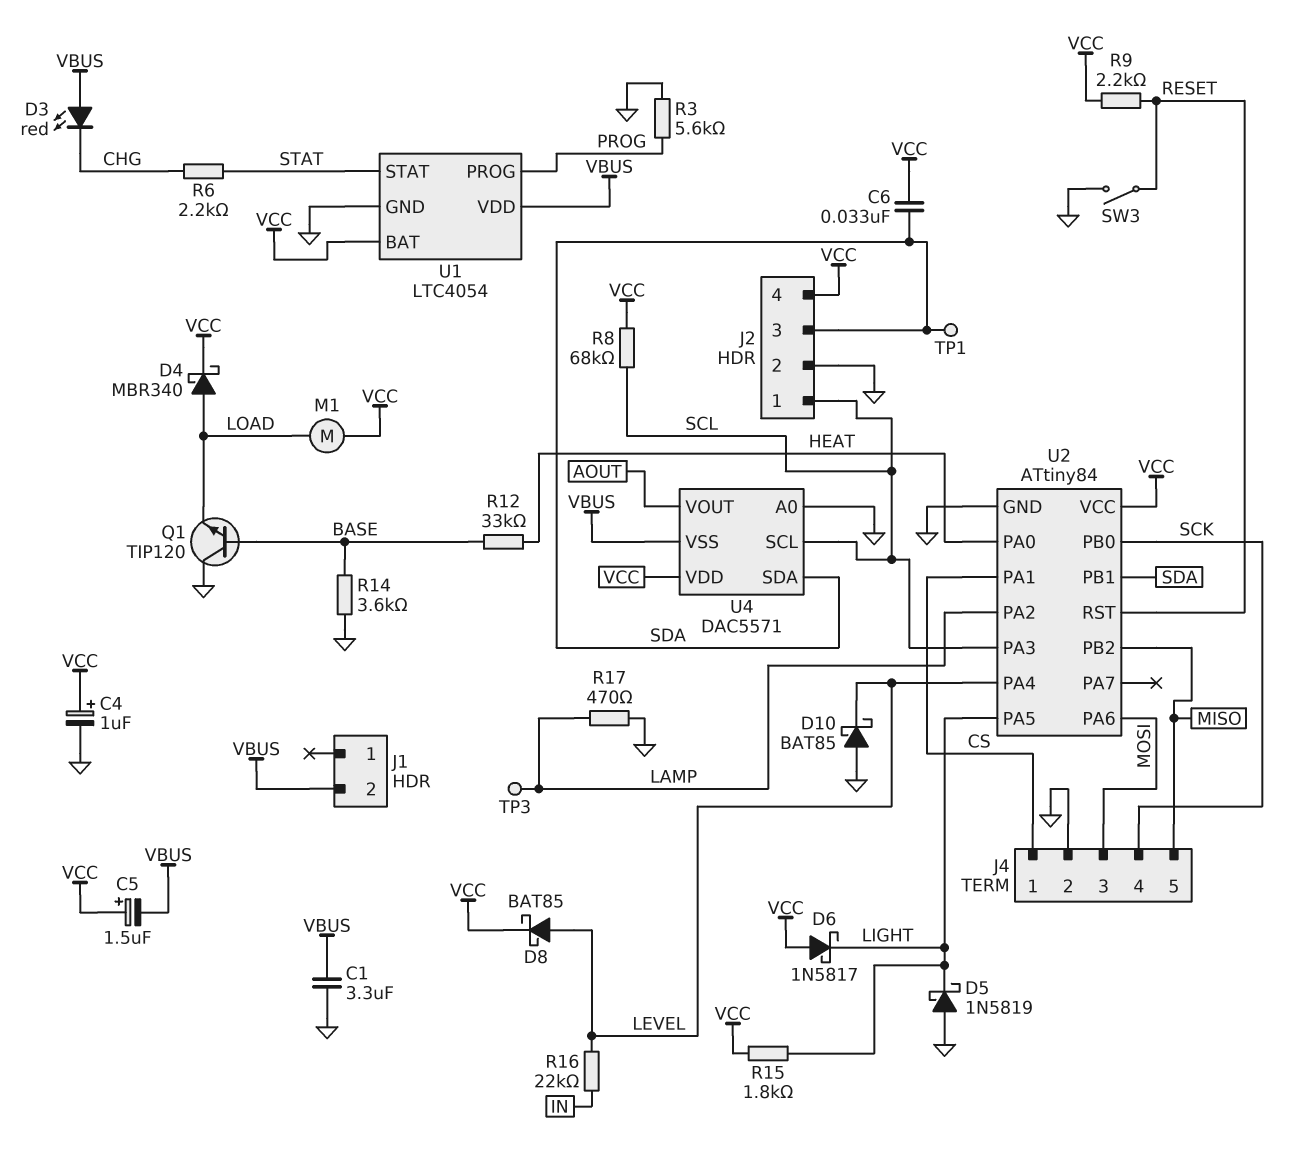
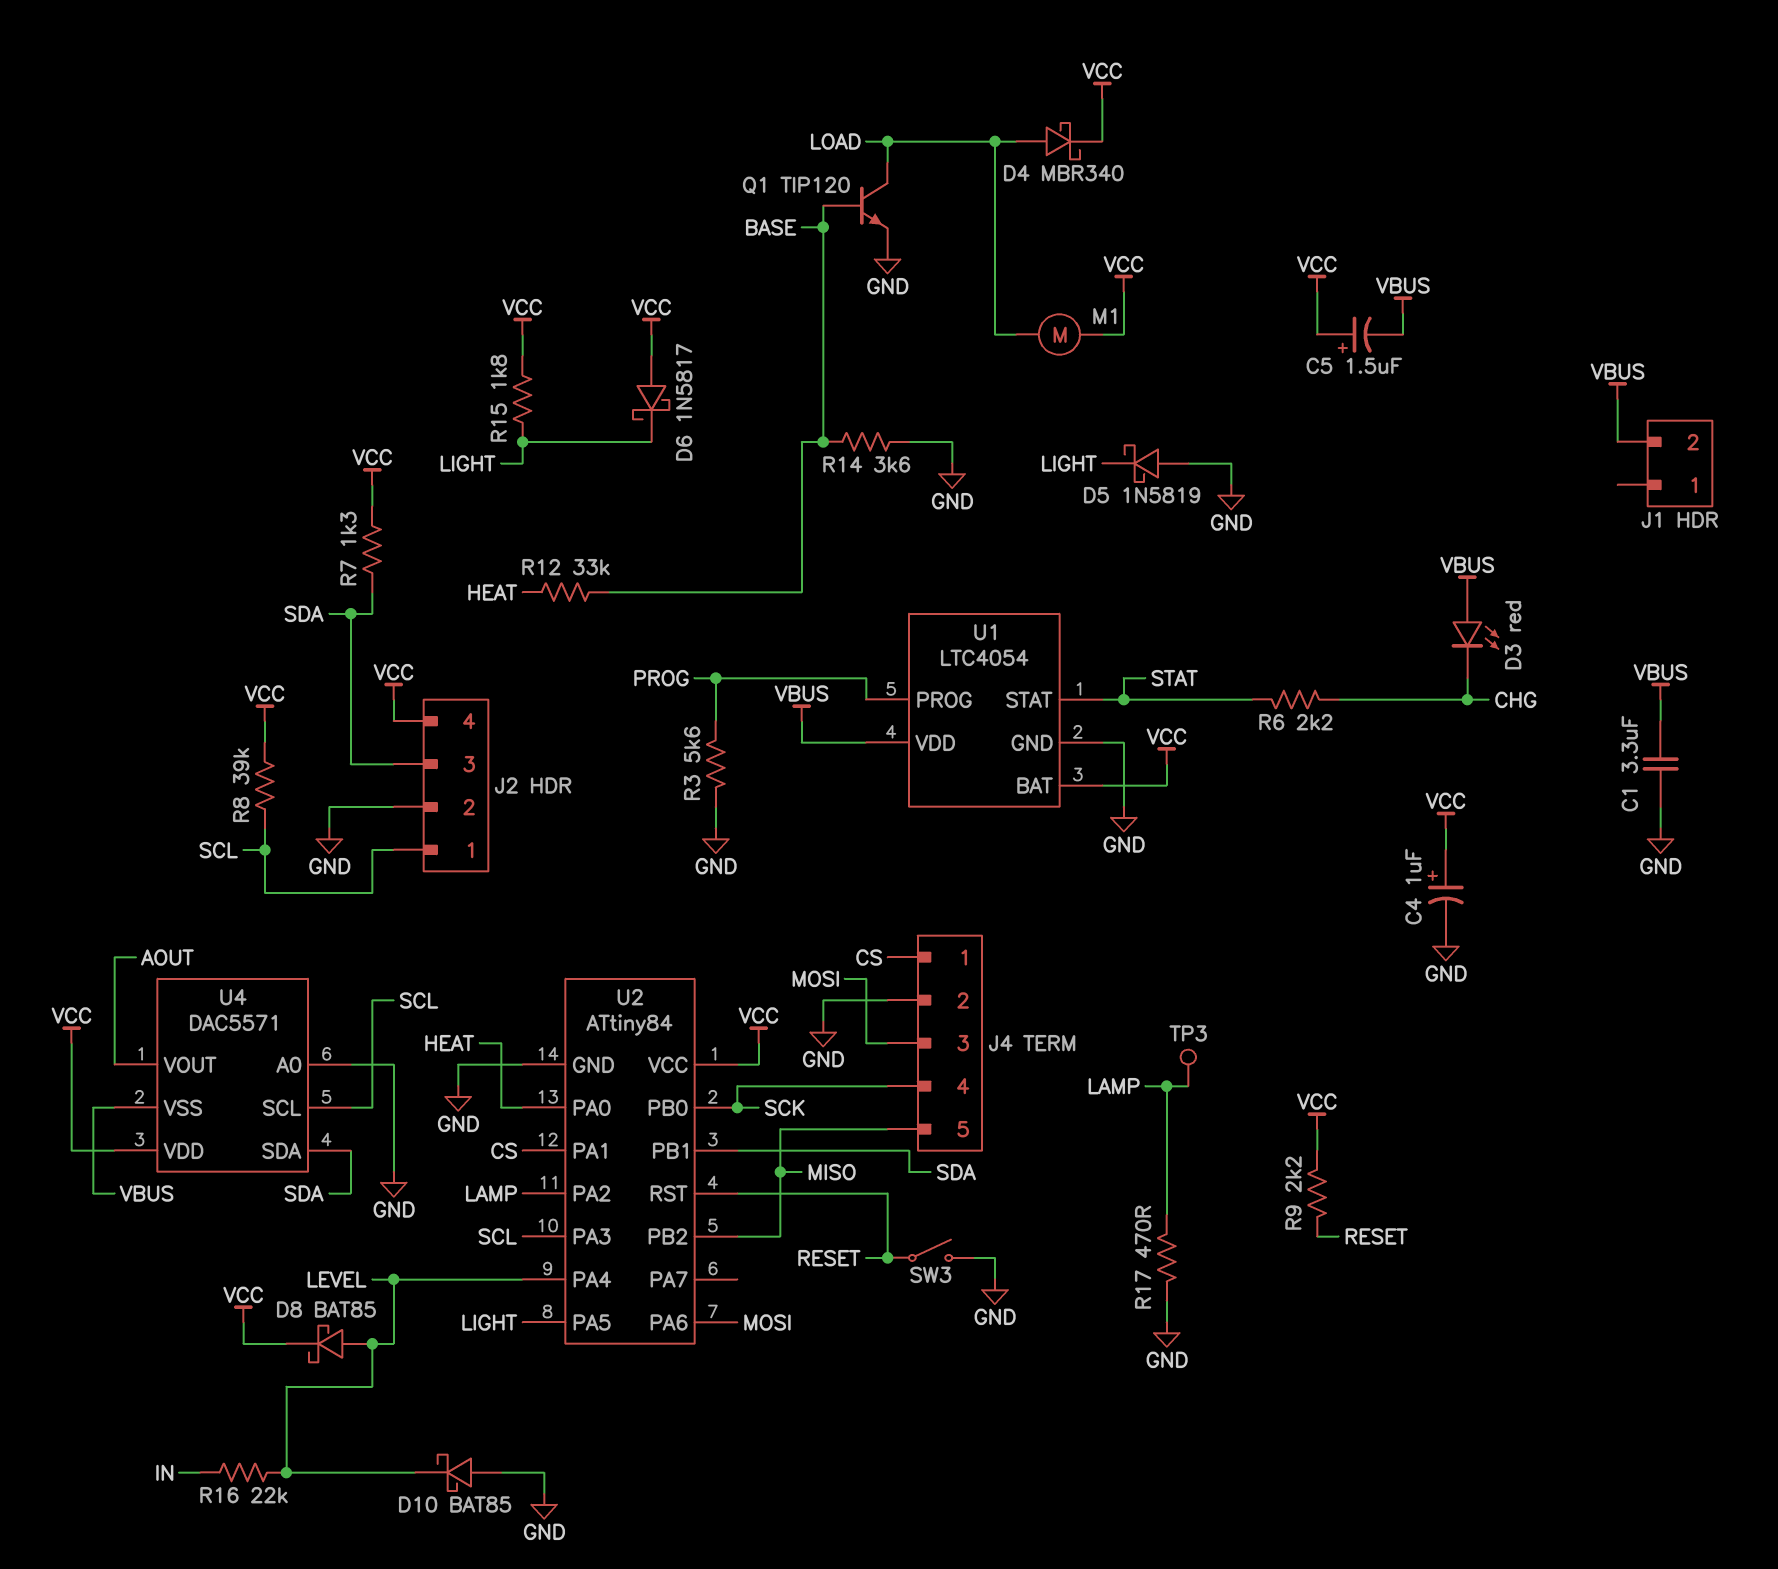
C6: 33nF (SDA, VCC) -> none
Q1: NPN TIP120 (B BASE, C GND, E LOAD) -> NPN TIP120 (B BASE, C LOAD, E GND)
R7: none -> 1.3k (SDA, VCC)
R8: 68k (SCL, VCC) -> 39k (SCL, VCC)
TP1: test point (SDA) -> none

